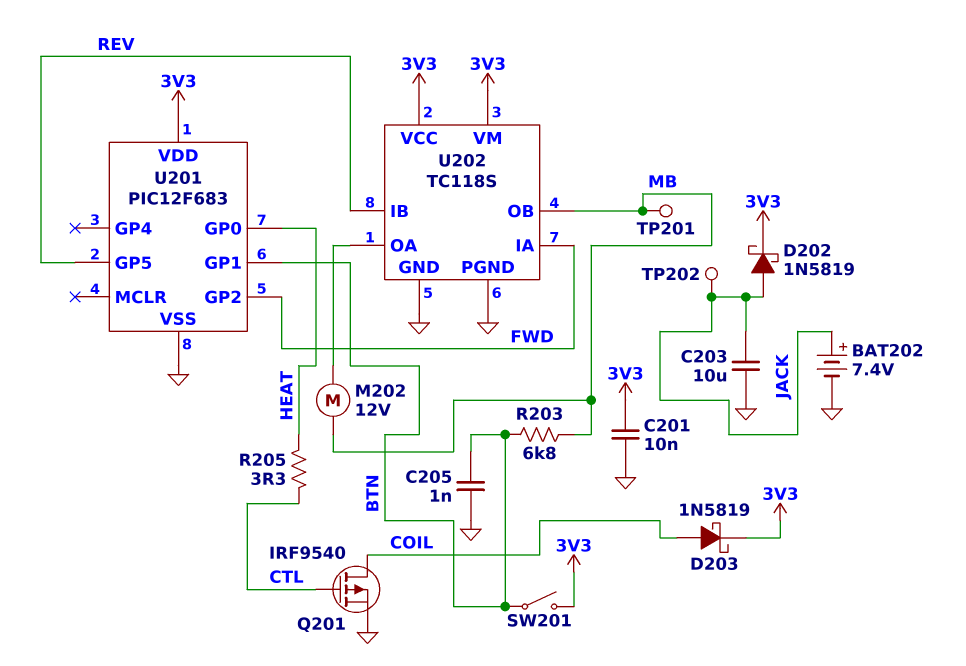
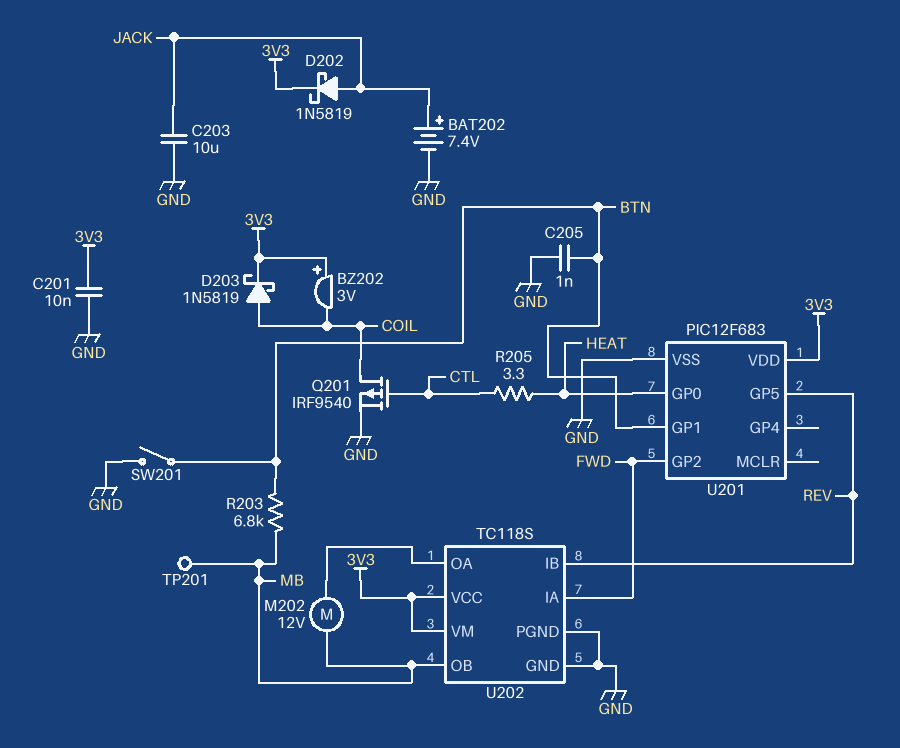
BZ202: none -> buzzer 3V (plus 3V3, minus COIL)
SW201: switch (3V3, BTN) -> switch (BTN, GND)
TP202: test point (JACK) -> none

